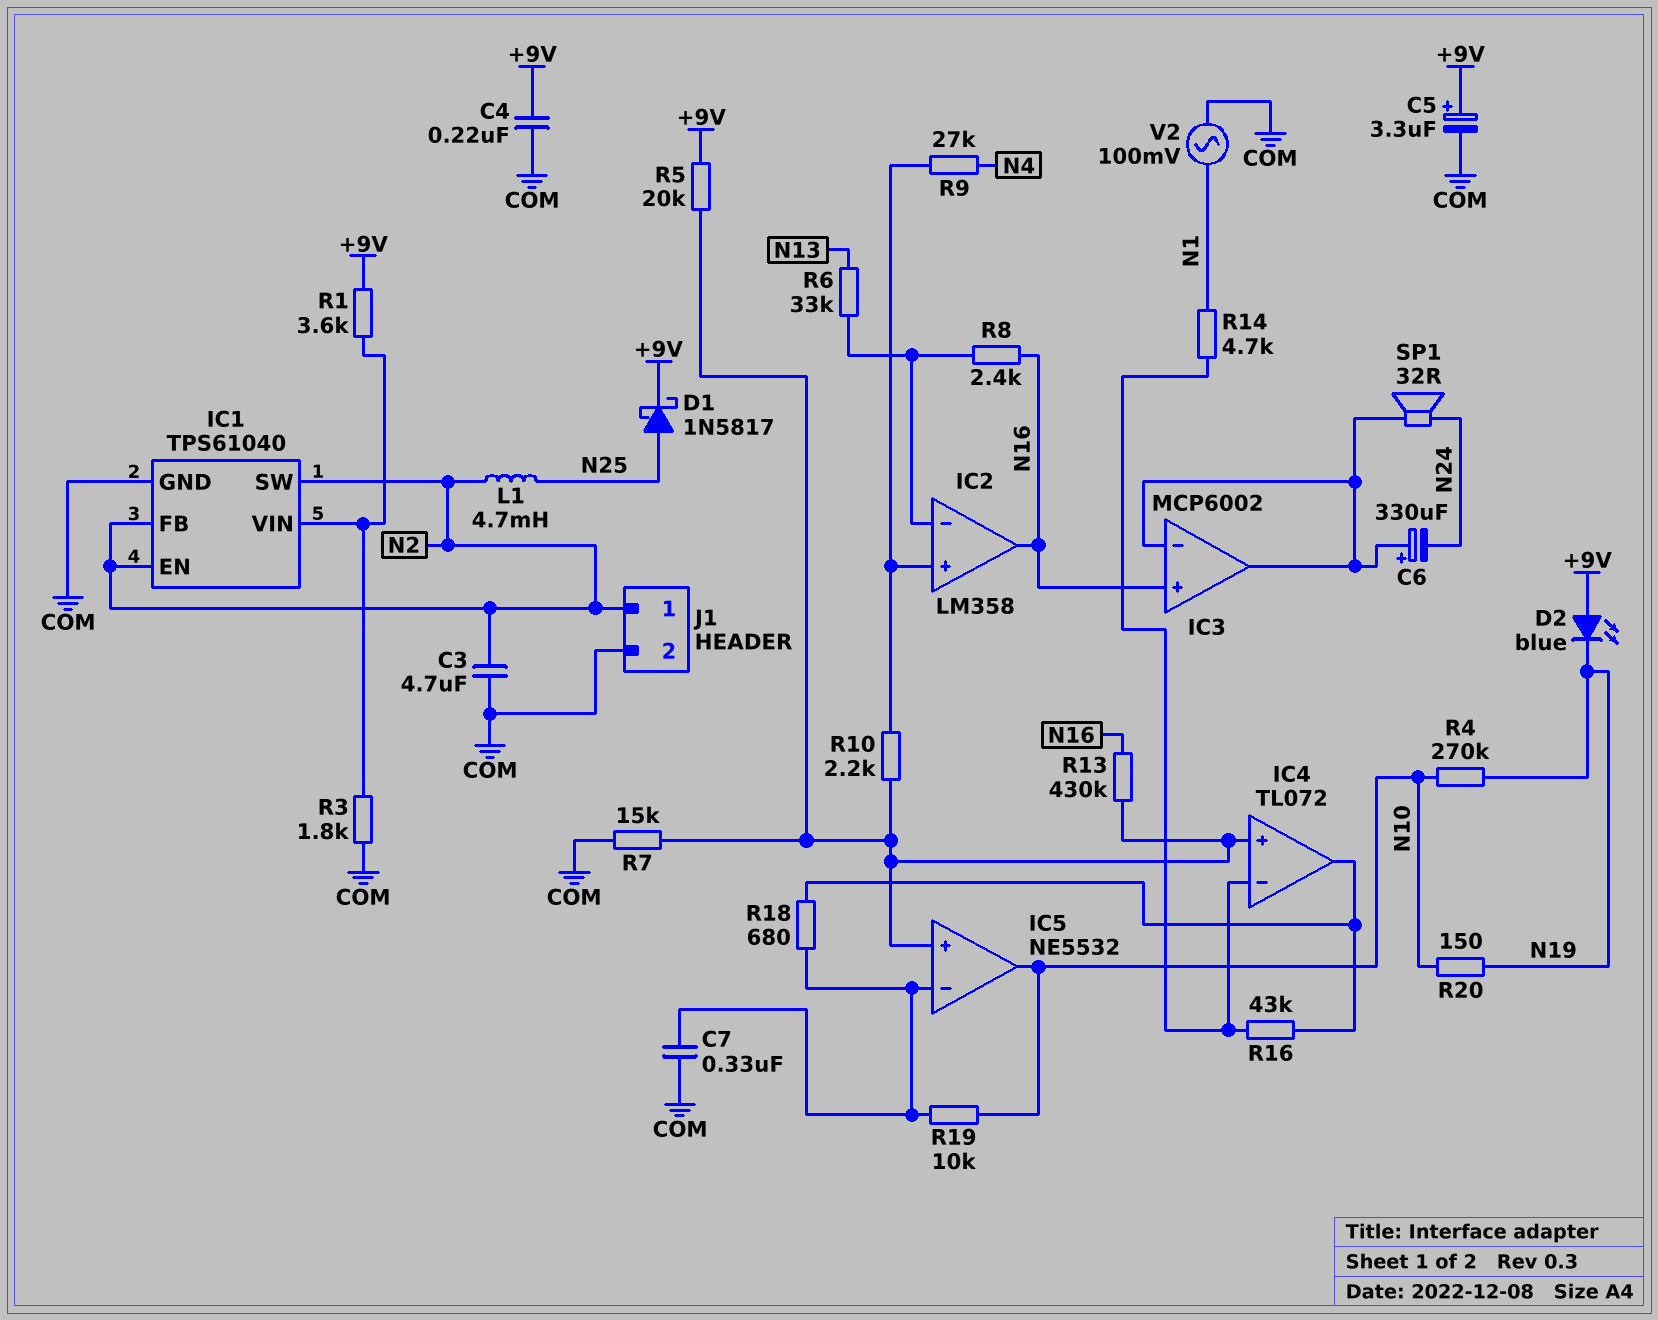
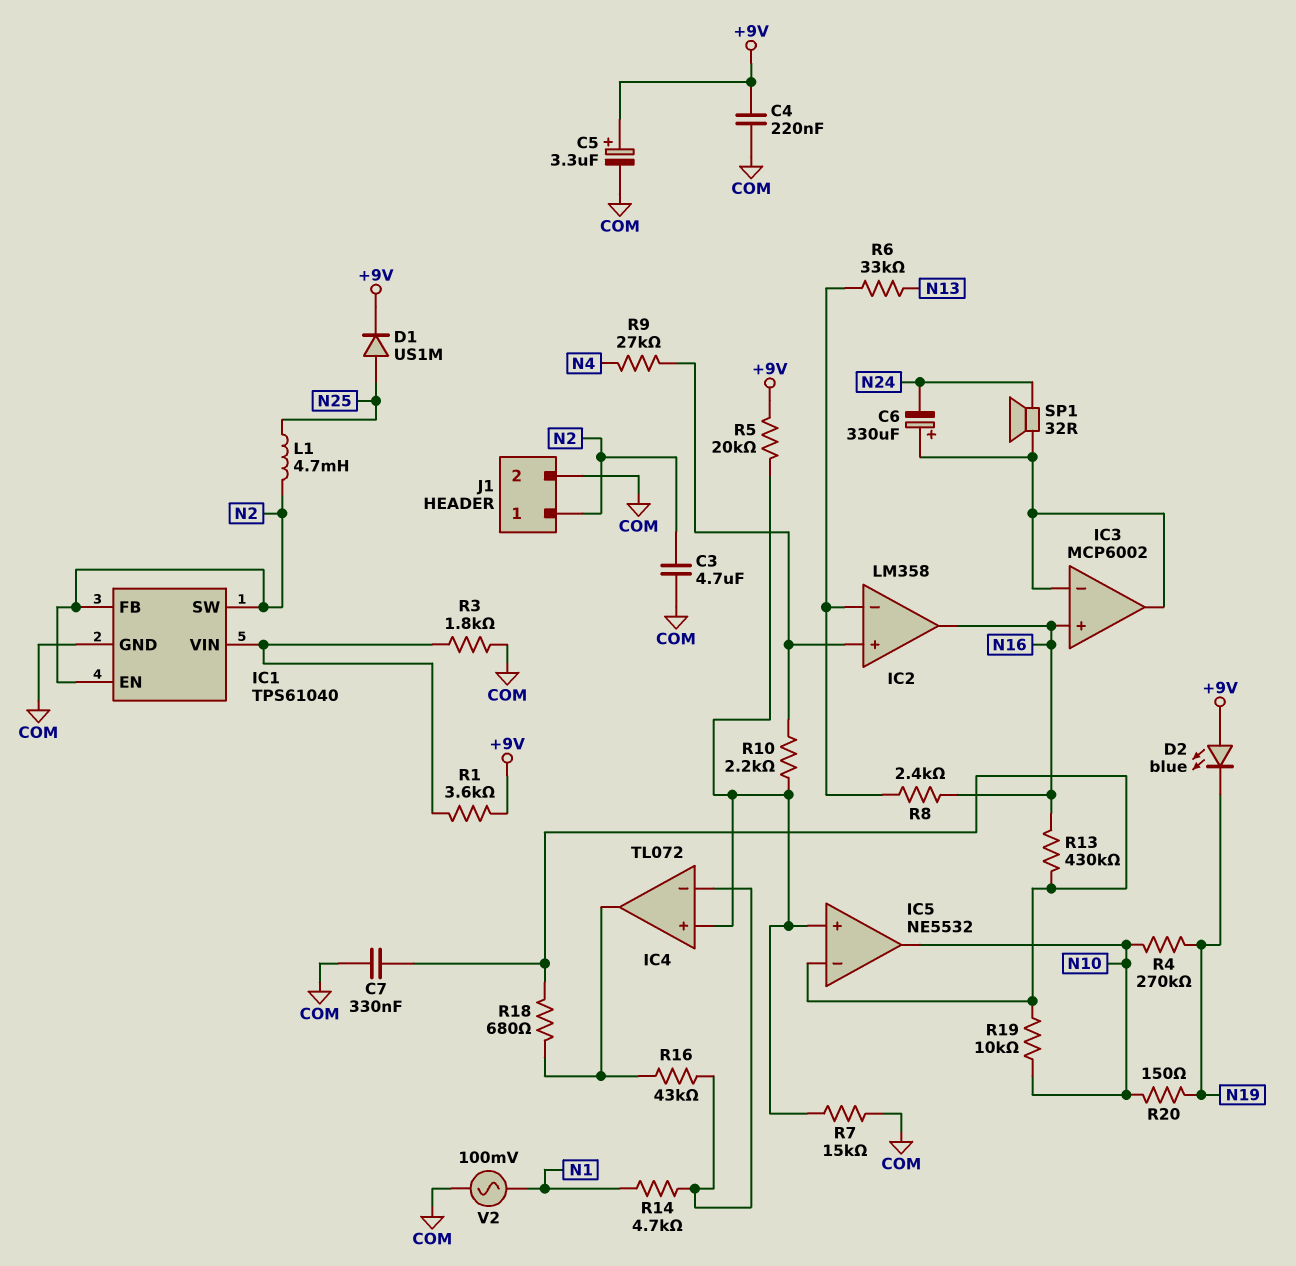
D1: schottky 1N5817 (A N25, K +9V) -> diode US1M (A N25, K +9V)
R13: 430k (IC4/in+, N16) -> 430k (IC5/in-, N16)

